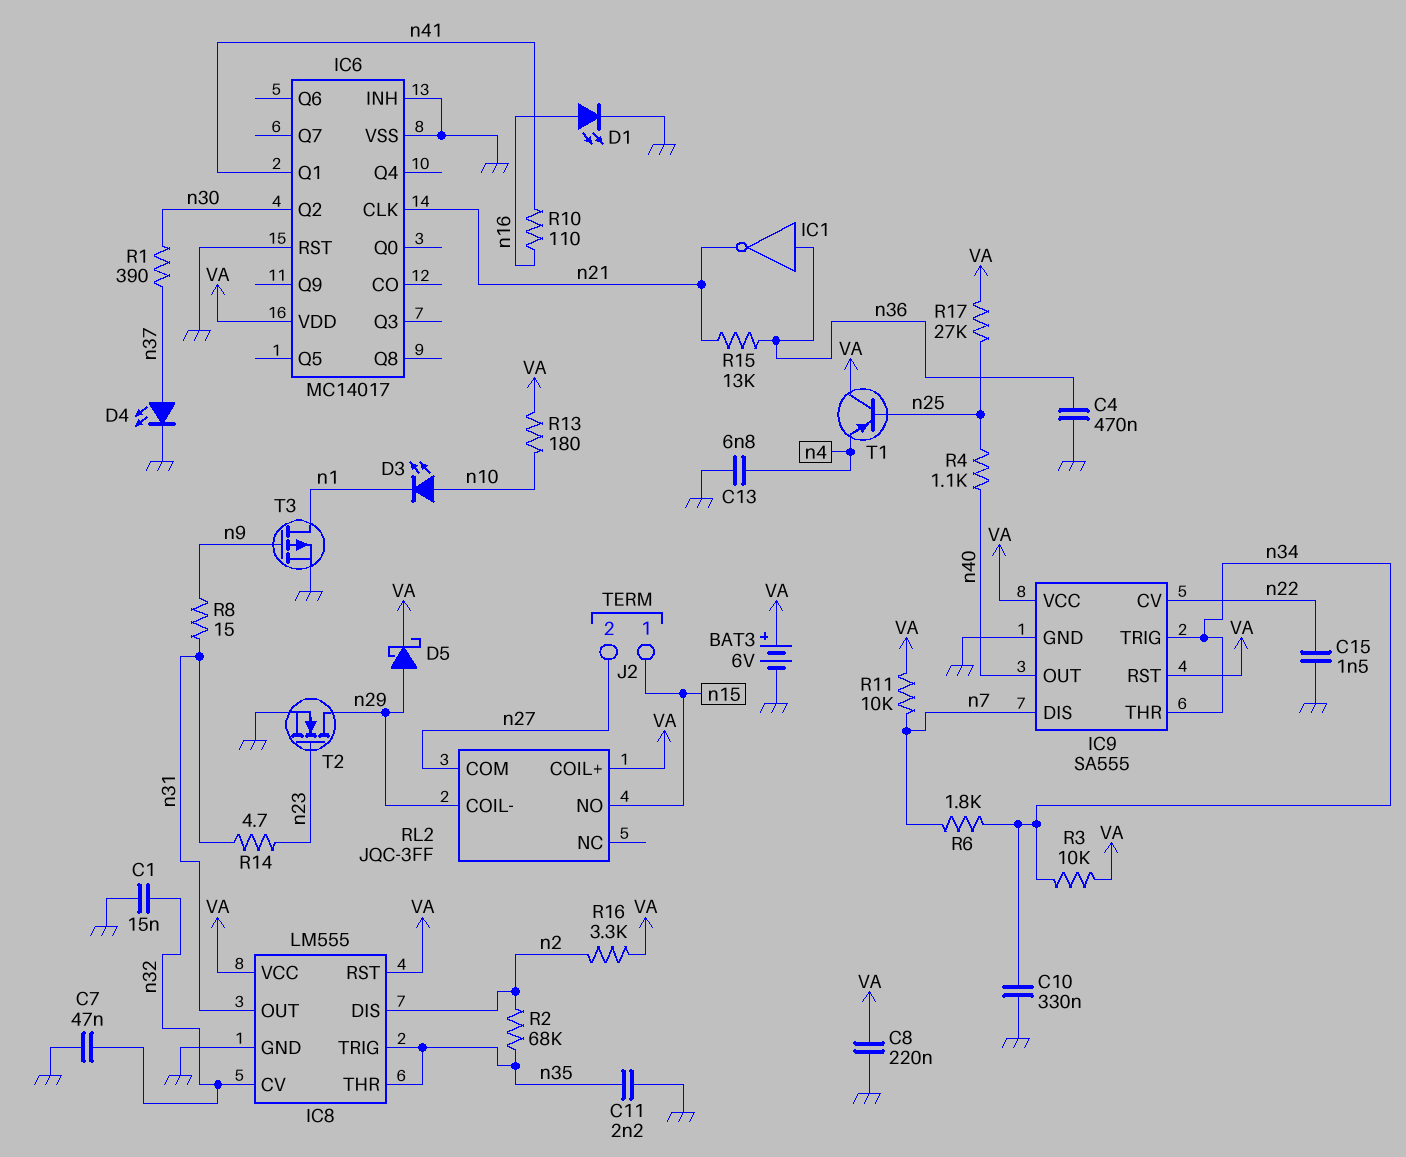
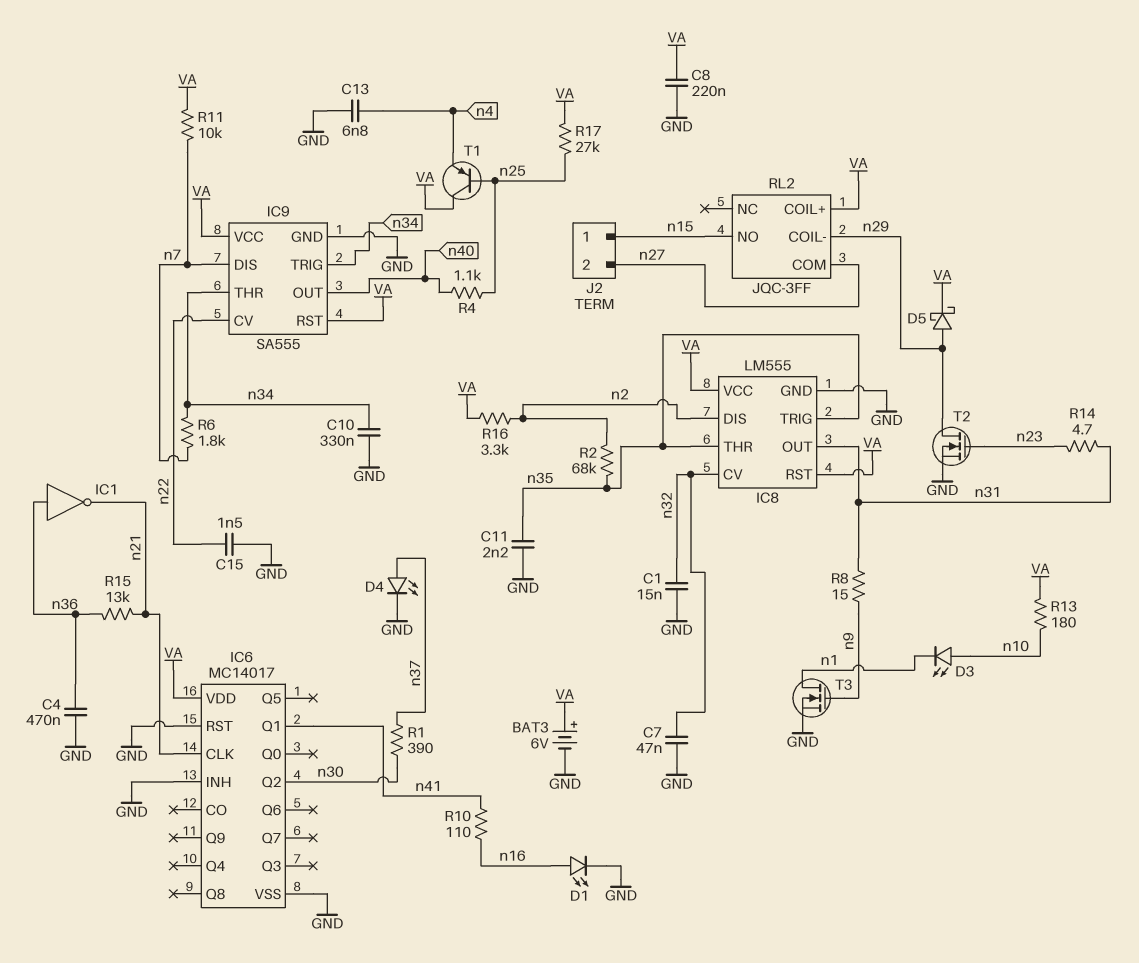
R3: 10k (VA, n34) -> none
T3: PMOS (G n9, D n1, S GND) -> NMOS (G n9, D n1, S GND)

